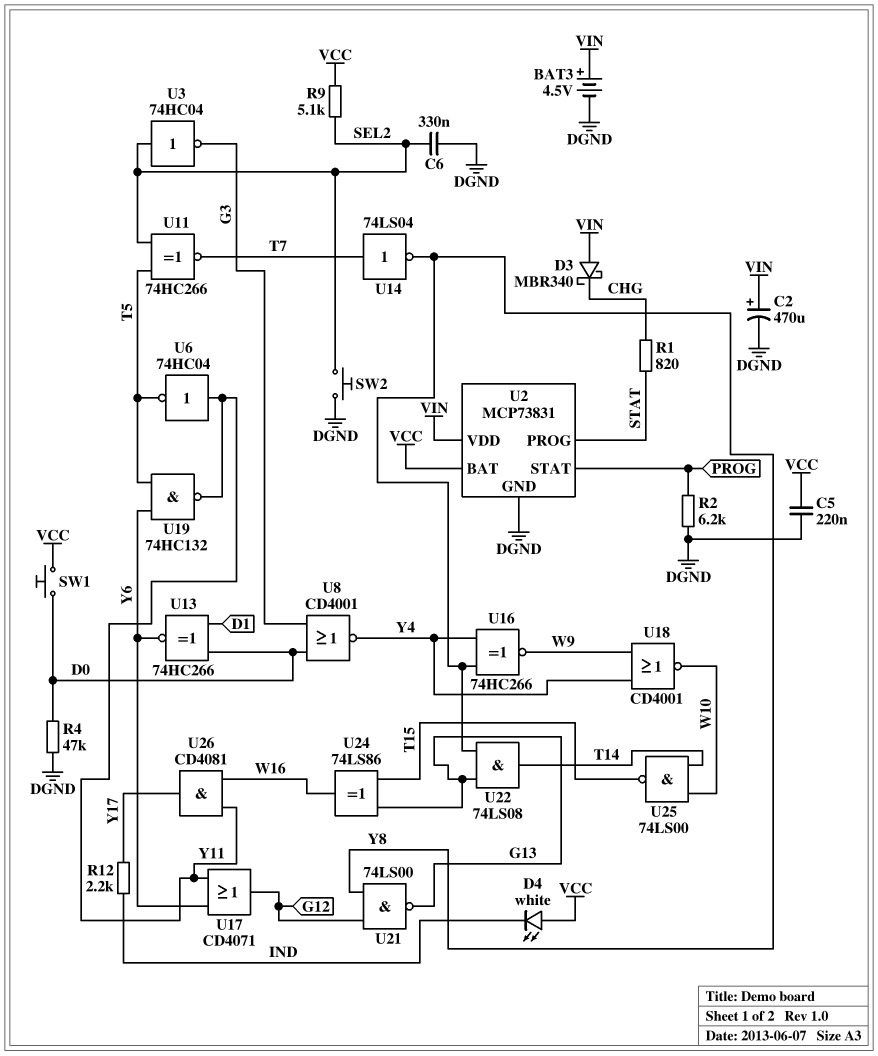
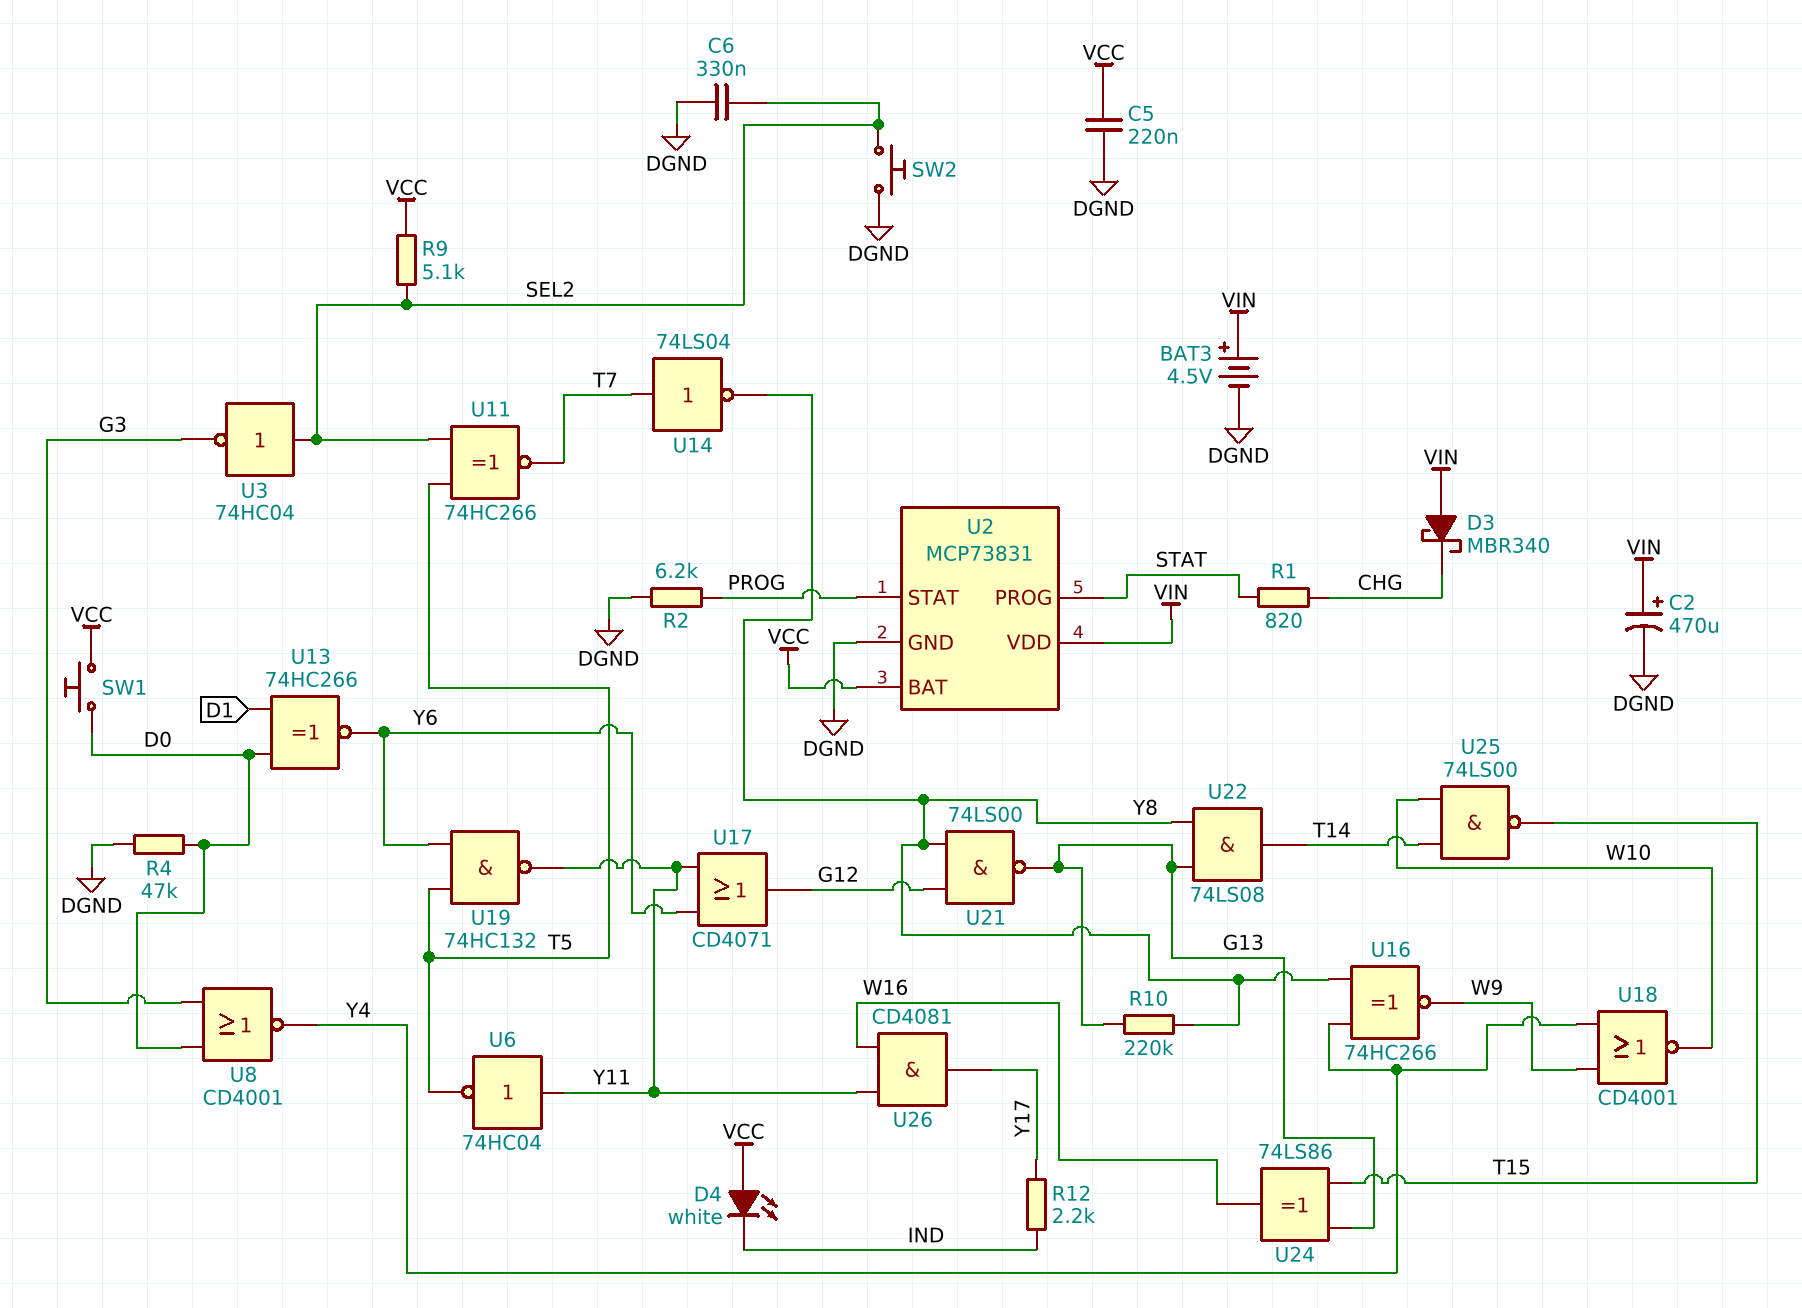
R10: none -> 220k (G13, Y8)

